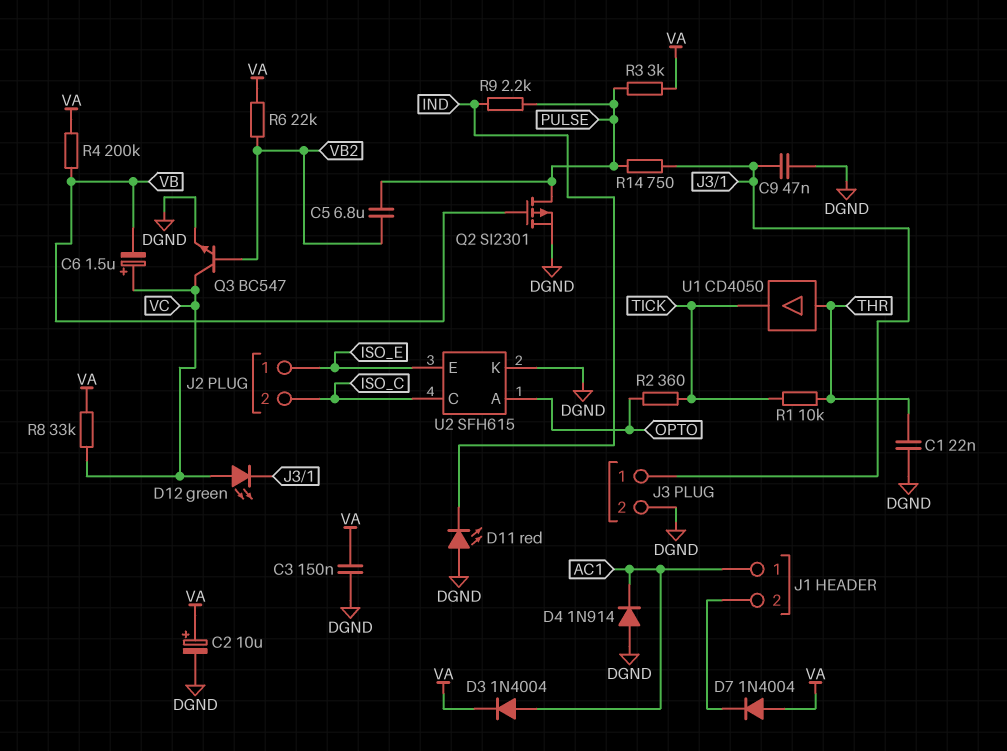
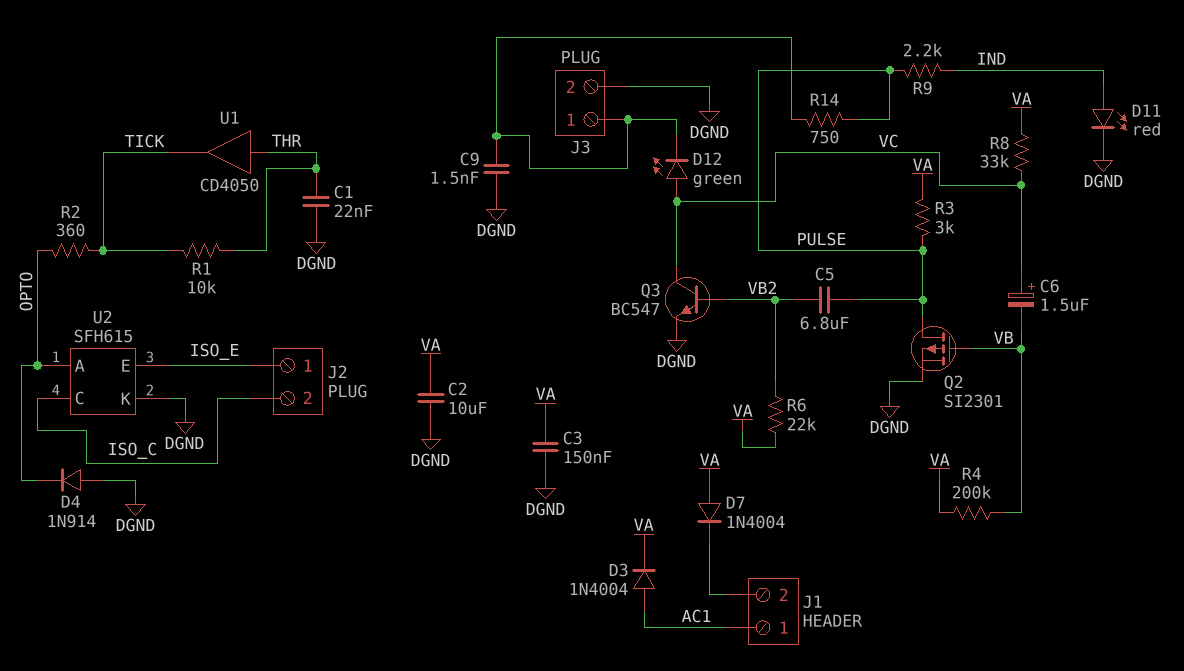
C2: 10uF (plus VA, minus DGND) -> 10uF (DGND, VA)
C9: 47nF (DGND, J3/1) -> 1.5nF (DGND, J3/1)
D4: diode 1N914 (A DGND, K AC1) -> diode 1N914 (A DGND, K OPTO)
D11: LED red (A DGND, K IND) -> LED red (A IND, K DGND)

